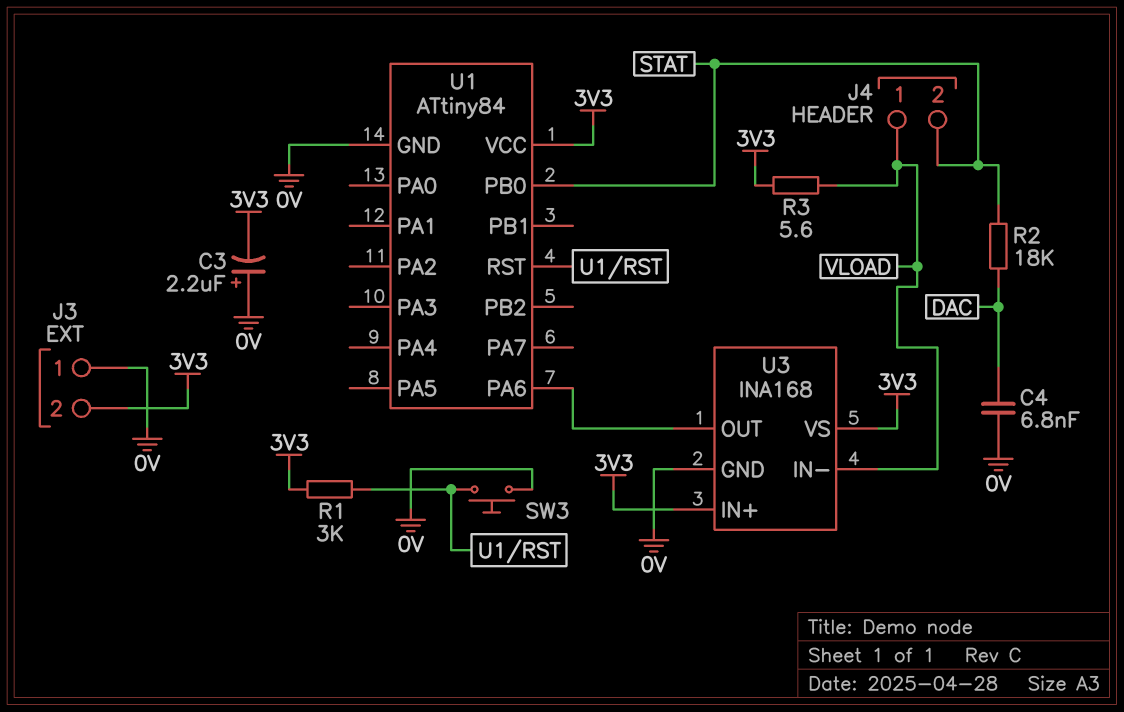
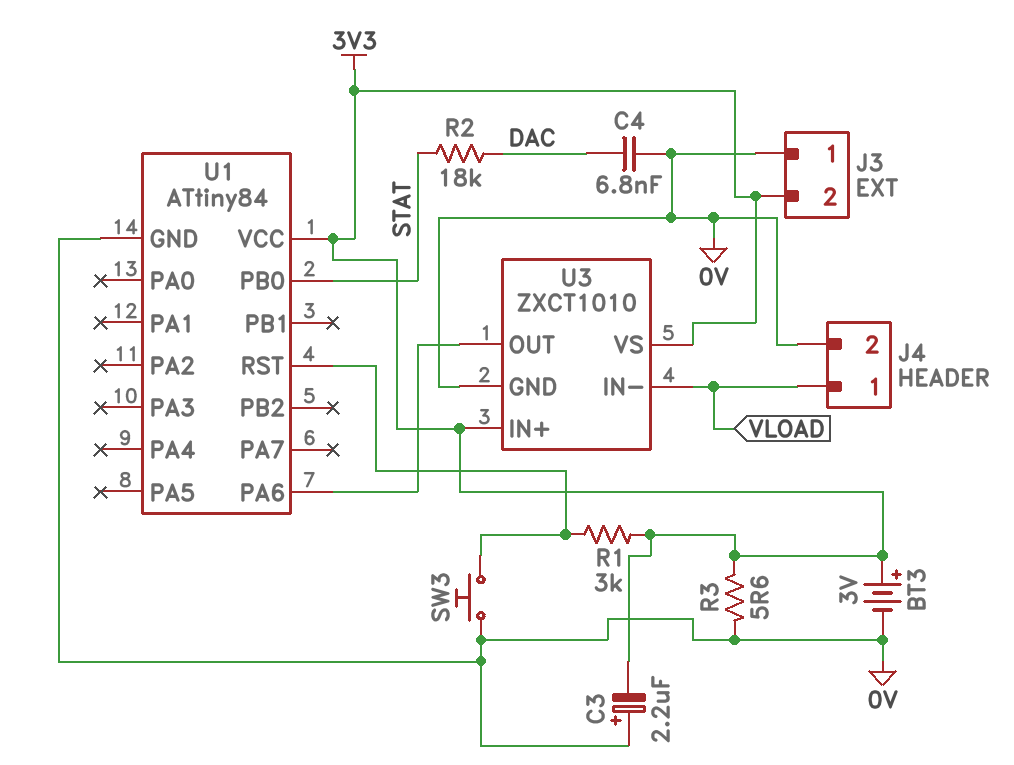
BT3: none -> 3V (plus 3V3, minus 0V)
J4 pin 2: STAT -> 0V
R3: 5.6 (3V3, VLOAD) -> 5.6 (0V, 3V3)
U3: INA168 -> ZXCT1010

